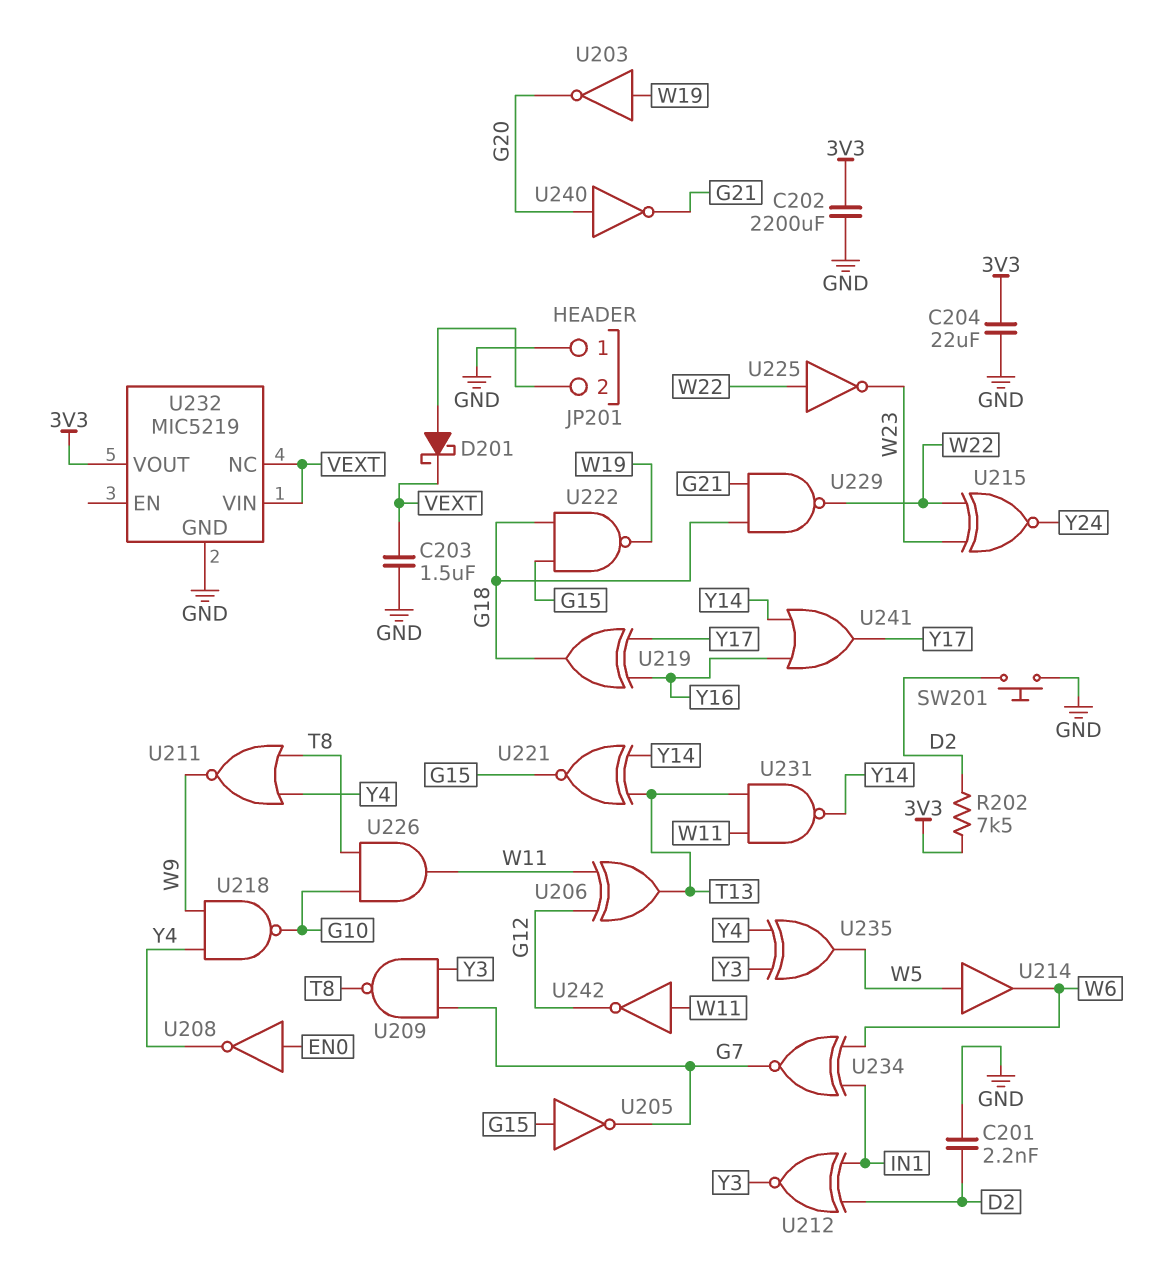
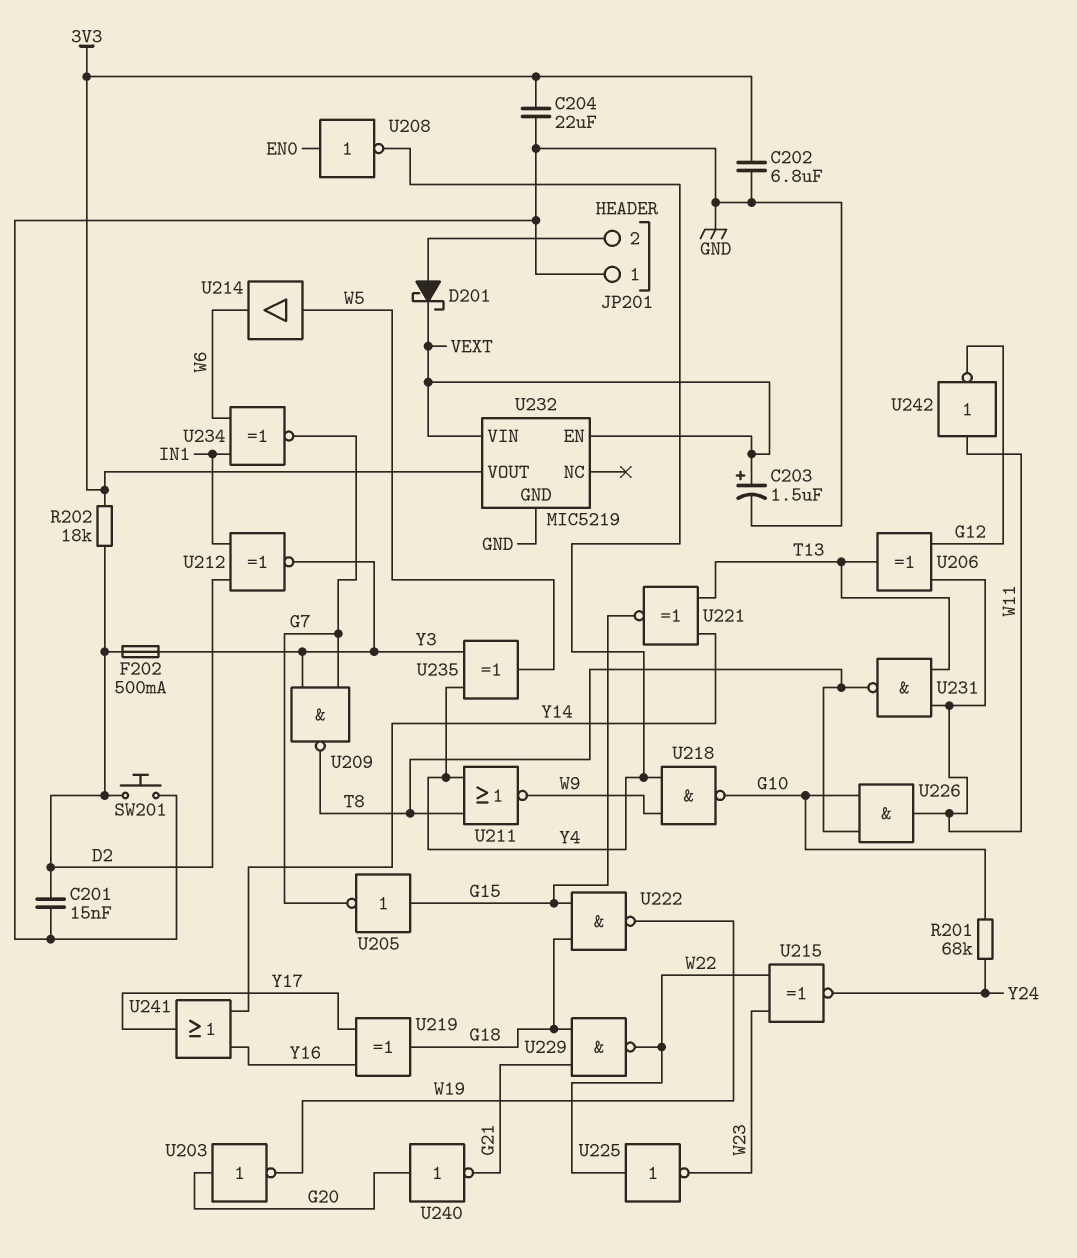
C201: 2.2nF (D2, GND) -> 15nF (D2, GND)
C202: 2200uF (3V3, GND) -> 6.8uF (3V3, GND)
C203: 1.5uF (GND, VEXT) -> 1.5uF (plus VEXT, minus GND)
F202: none -> 500mA (D2, Y3)
R201: none -> 68k (G10, Y24)
R202: 7.5k (3V3, D2) -> 18k (3V3, D2)
U203: NOT (in W19, out G20) -> NOT (in G20, out W19)
U231: NAND (in T13, in W11, out Y14) -> NAND (in T13, in W11, out T8)
U232 pin EN: none -> VEXT
U232 pin NC: VEXT -> none

